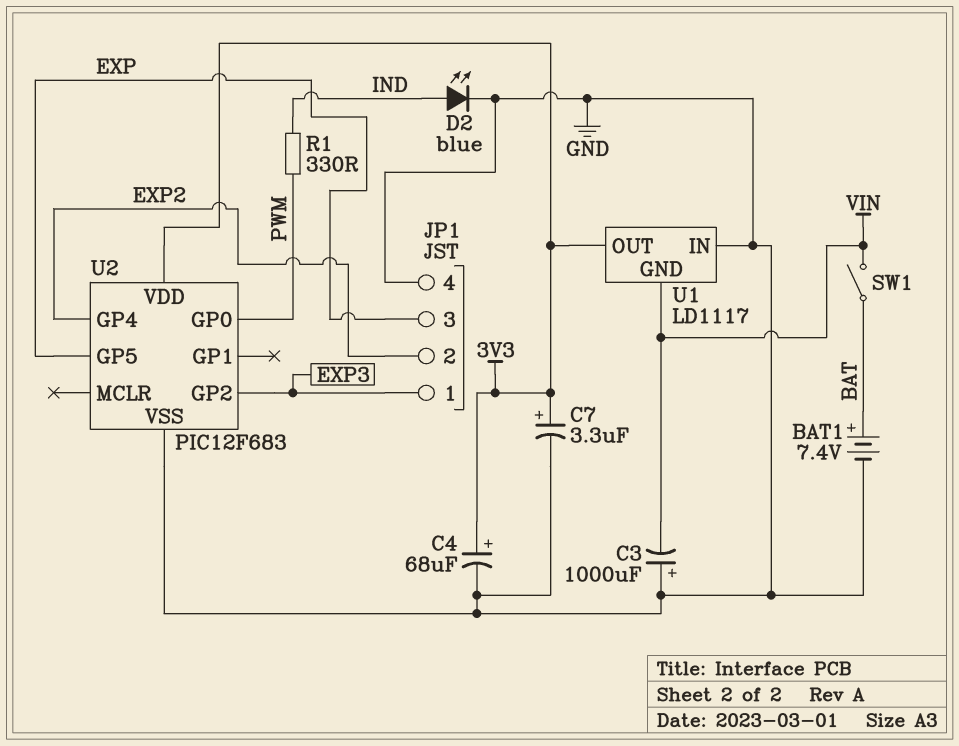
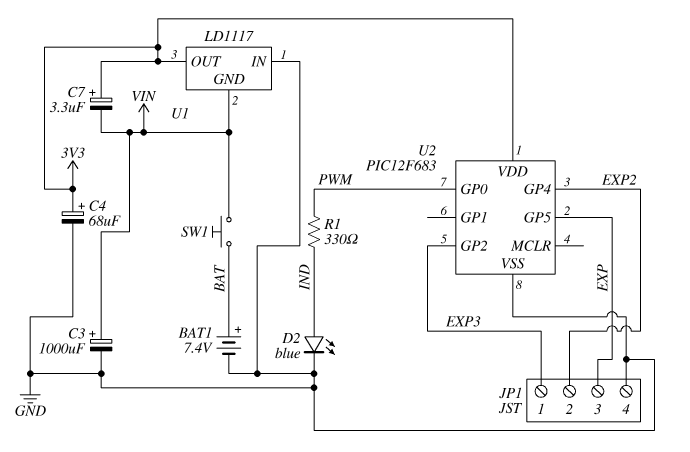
C3: 1000uF (plus GND, minus VIN) -> 1000uF (plus VIN, minus GND)
C7: 3.3uF (plus 3V3, minus GND) -> 3.3uF (plus 3V3, minus VIN)
SW1: switch (BAT, VIN) -> button (BAT, VIN)

